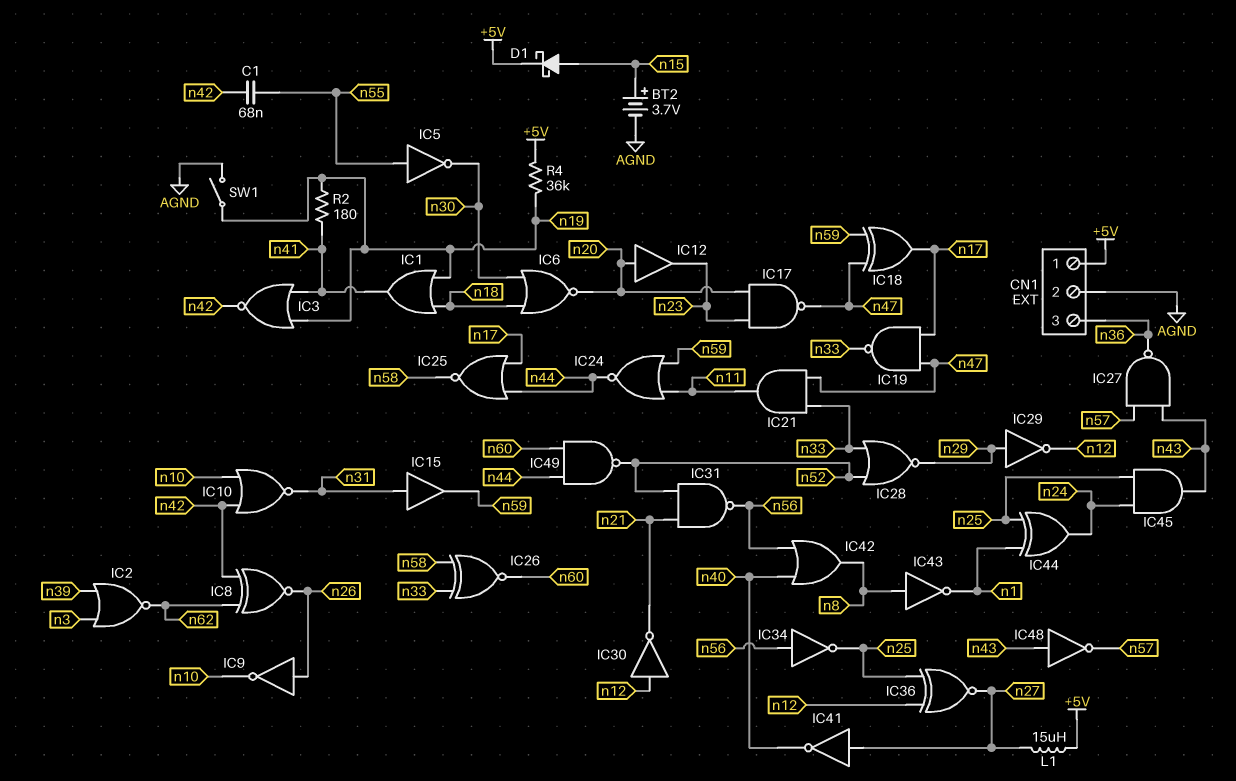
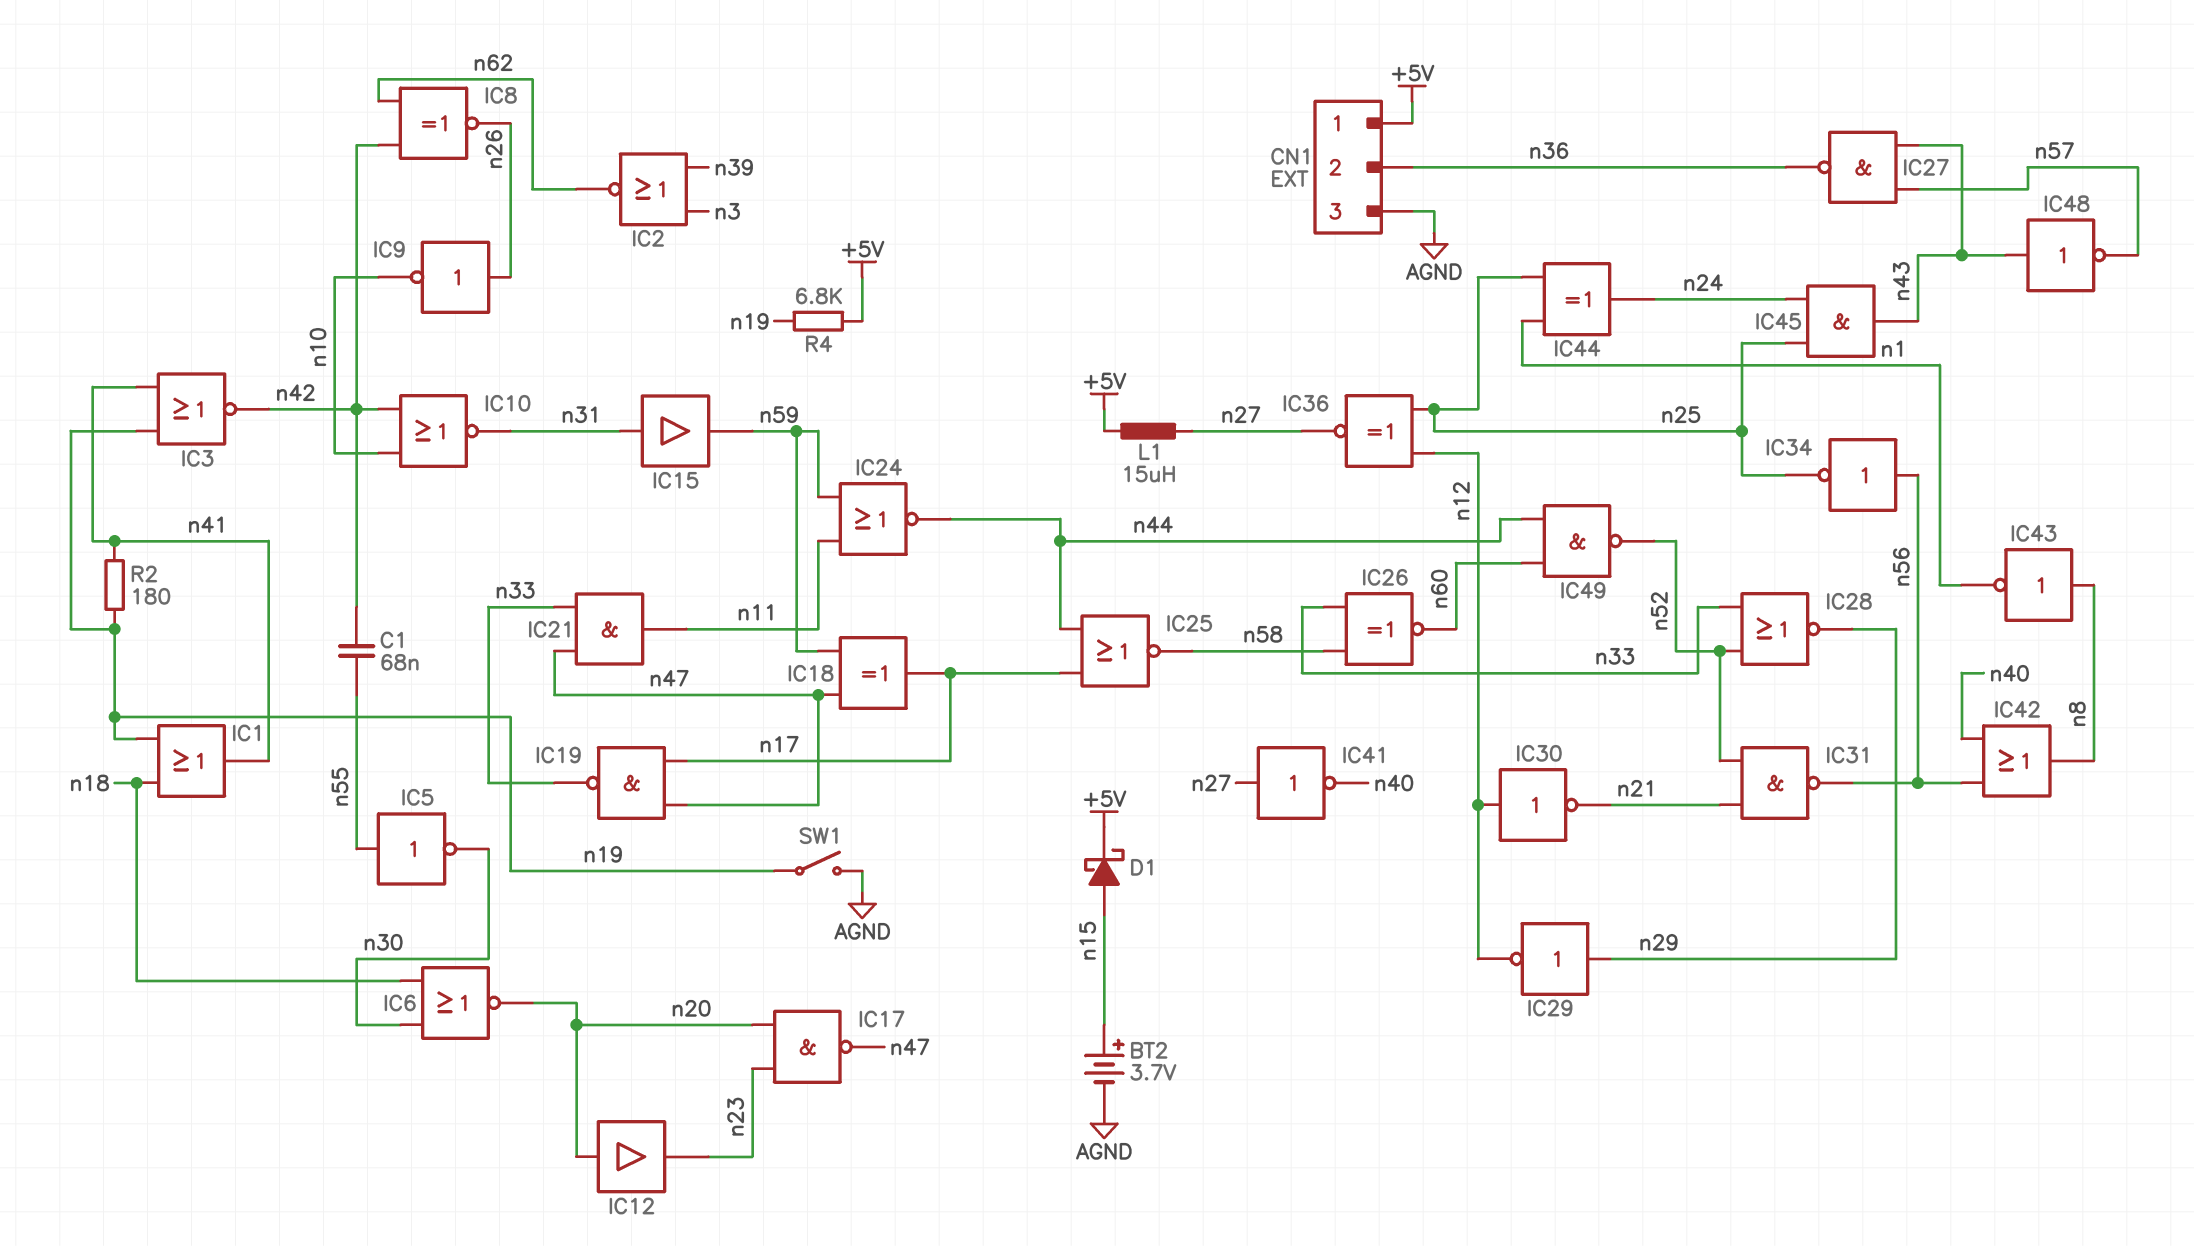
CN1 pin 2: AGND -> n36
CN1 pin 3: n36 -> AGND
R4: 36k (+5V, n19) -> 6.8k (+5V, n19)

